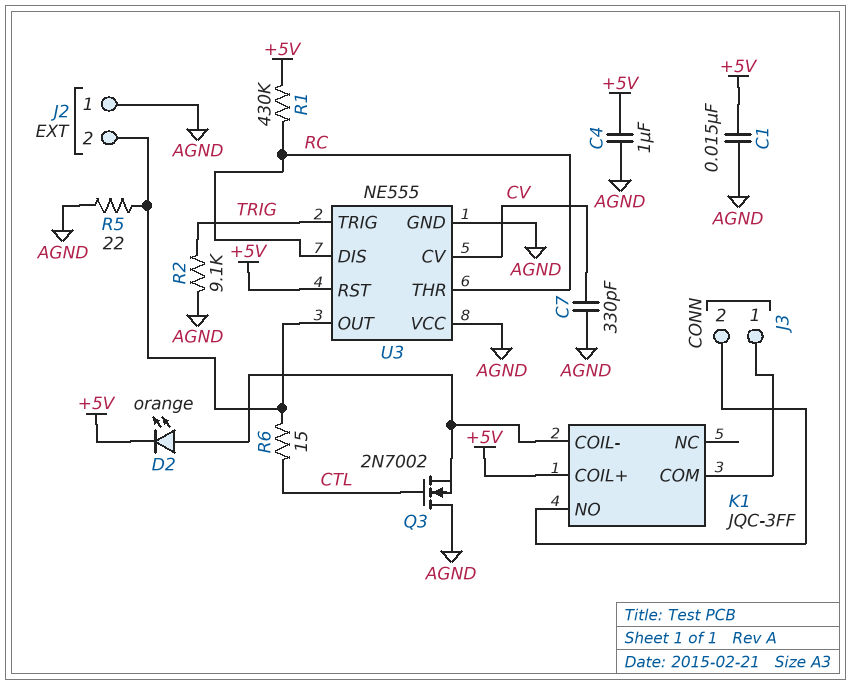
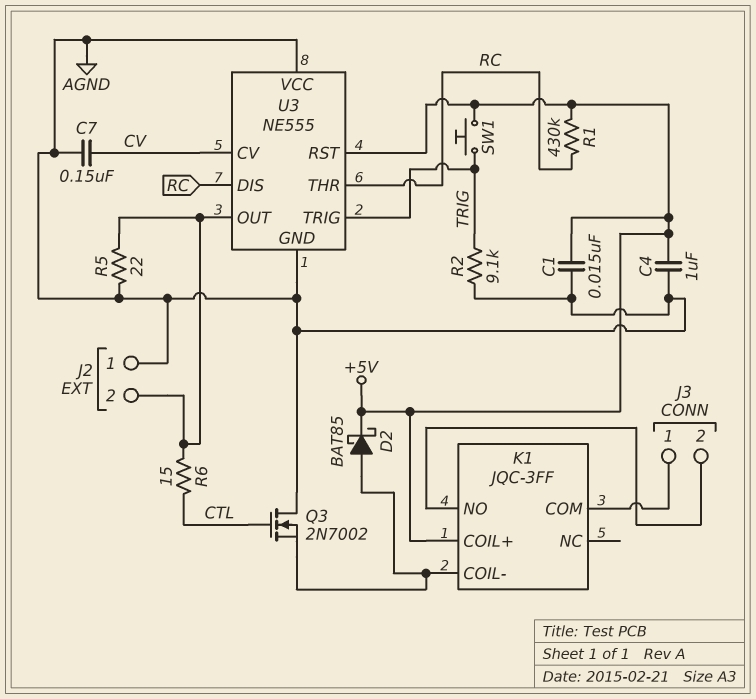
C7: 330pF (AGND, CV) -> 150nF (AGND, CV)
D2: LED orange (A K1/COIL-, K +5V) -> schottky BAT85 (A K1/COIL-, K +5V)
SW1: none -> button (+5V, TRIG)

